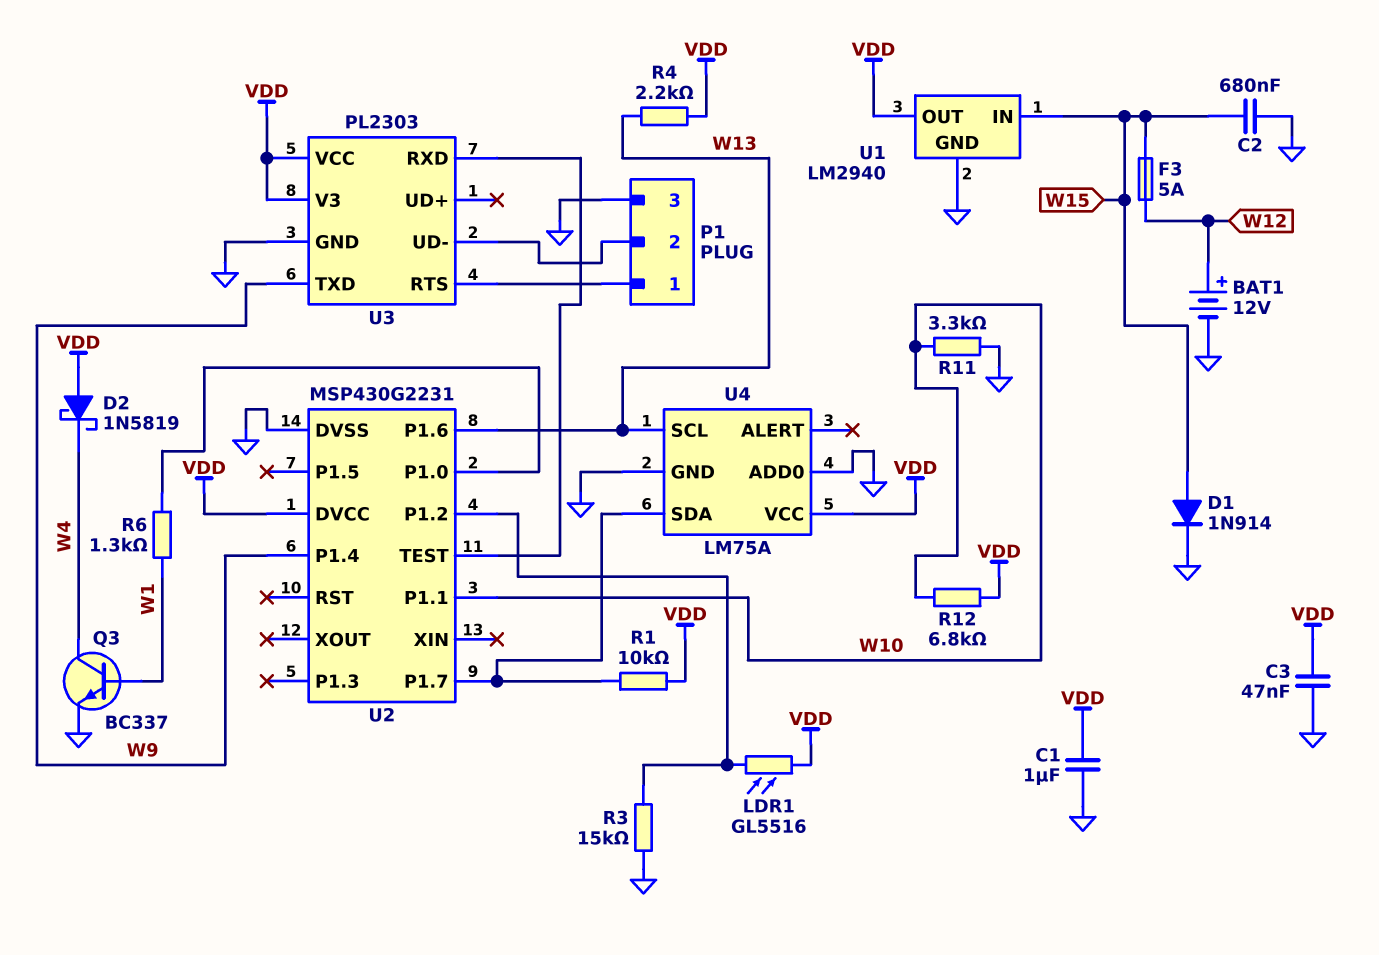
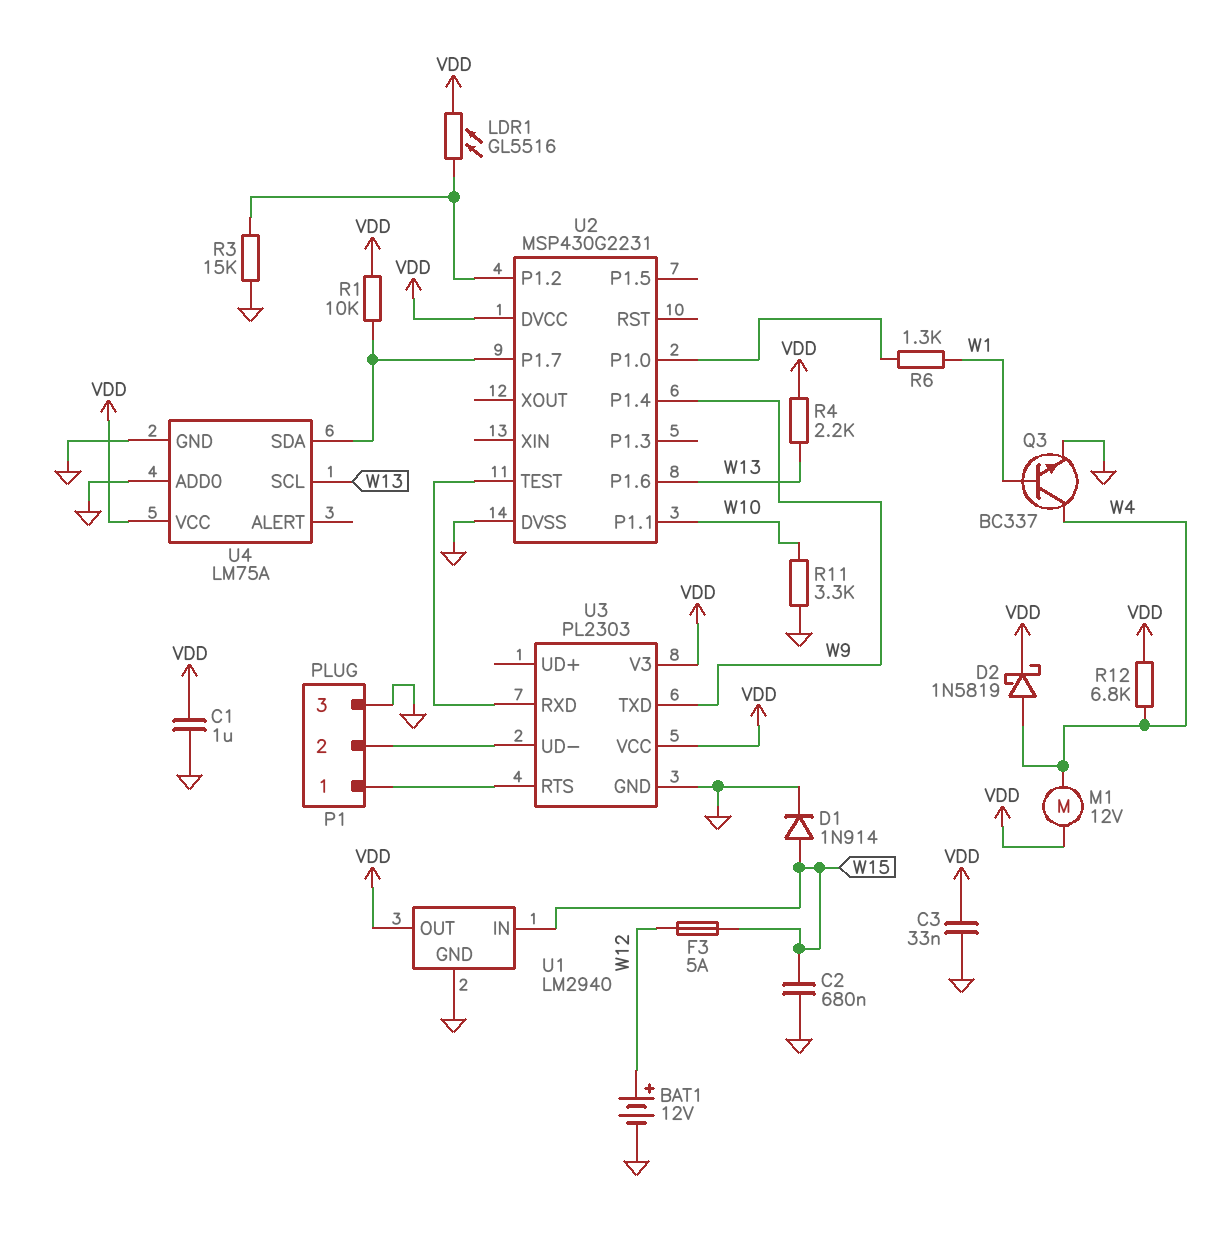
C3: 47nF (GND, VDD) -> 33nF (GND, VDD)
D2: schottky 1N5819 (A VDD, K W4) -> schottky 1N5819 (A W4, K VDD)
M1: none -> motor 12V (VDD, W4)
R12: 6.8k (VDD, W10) -> 6.8k (VDD, W4)

